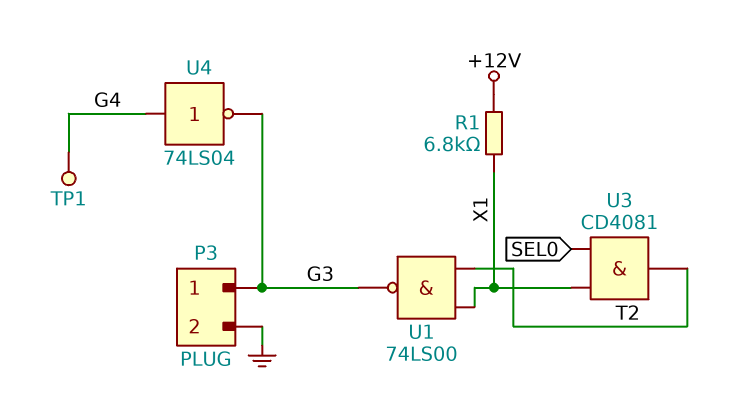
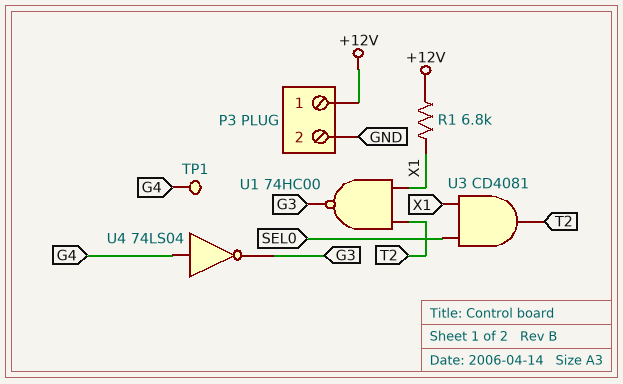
P3 pin 1: G3 -> +12V
U1: NAND 74LS00 (in T2, in X1, out G3) -> NAND 74HC00 (in T2, in X1, out G3)

